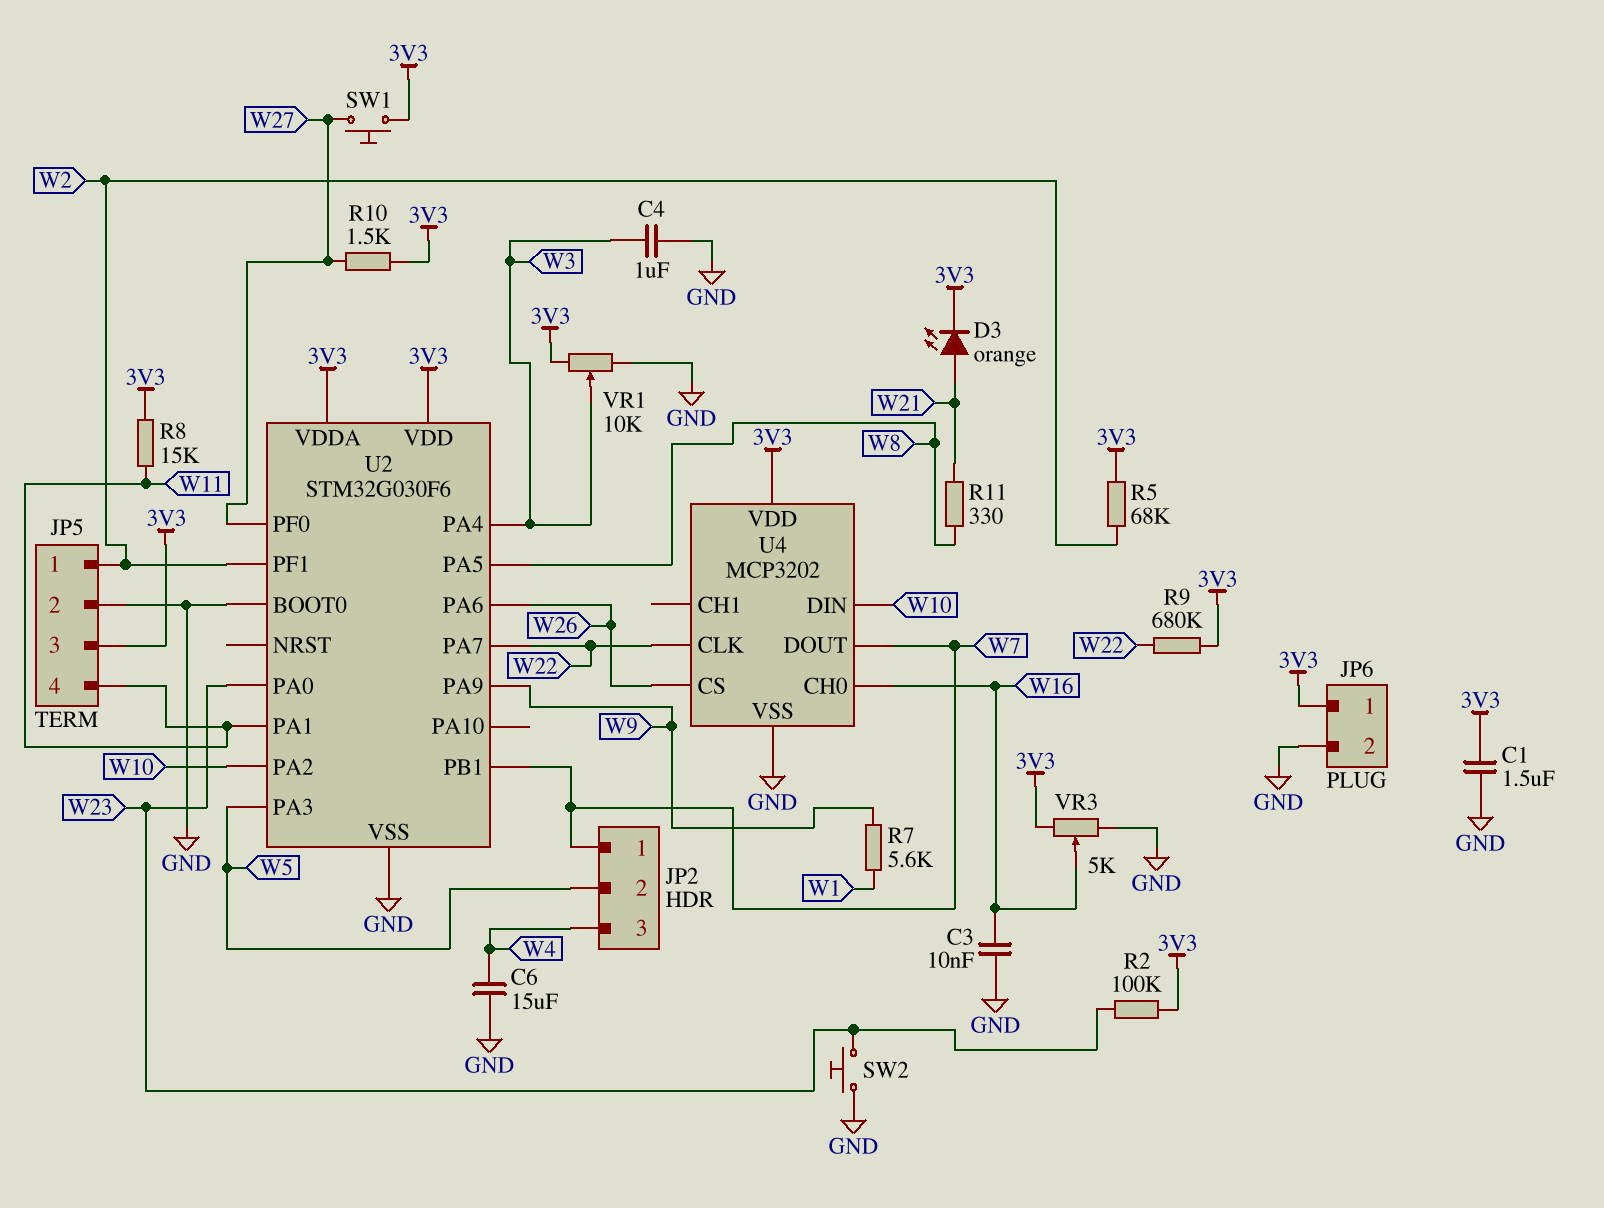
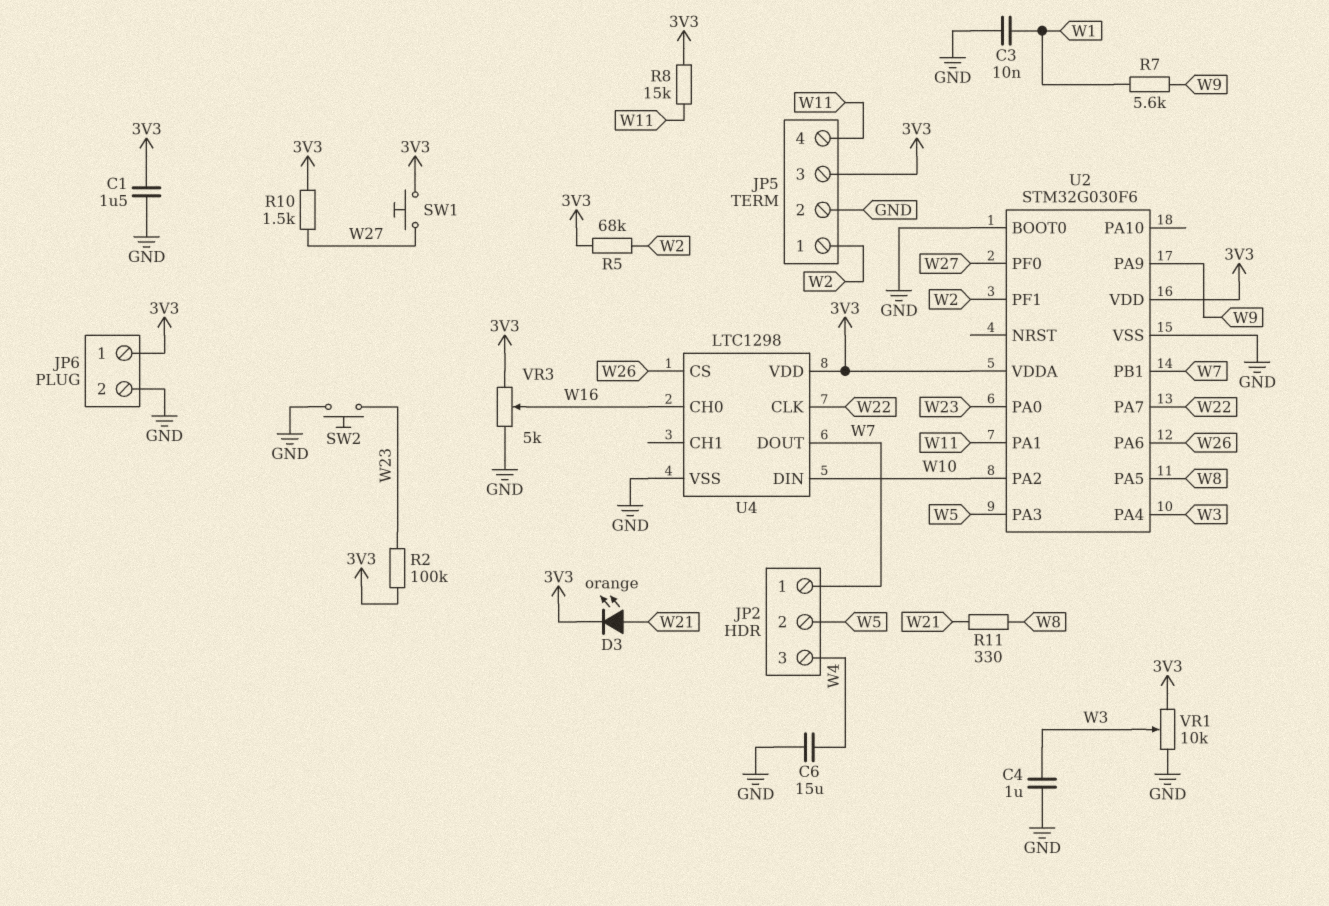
C3: 10nF (GND, W16) -> 10nF (GND, W1)
R9: 680k (3V3, W22) -> none
U4: MCP3202 -> LTC1298

